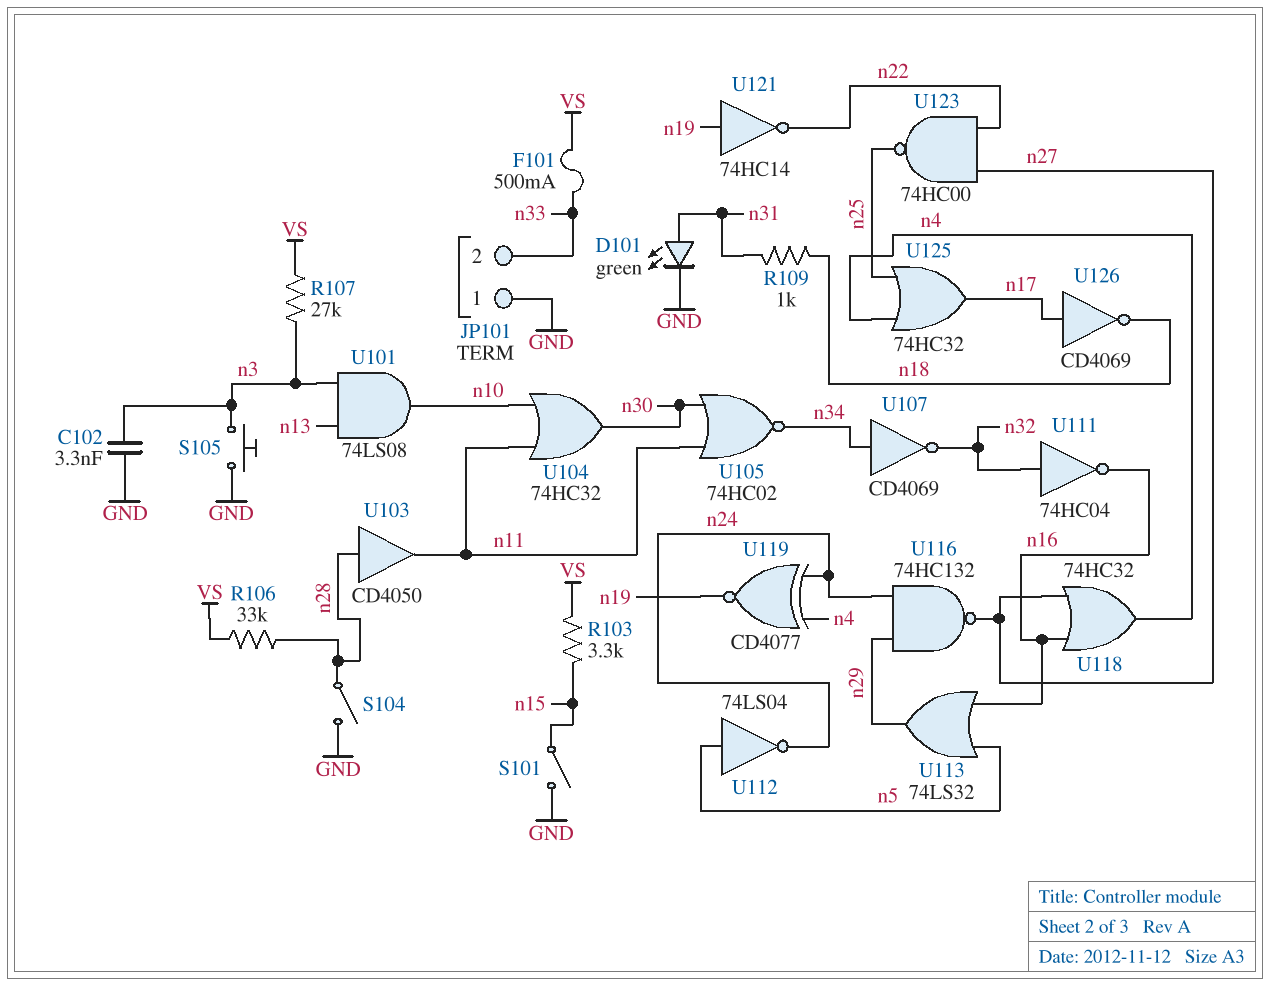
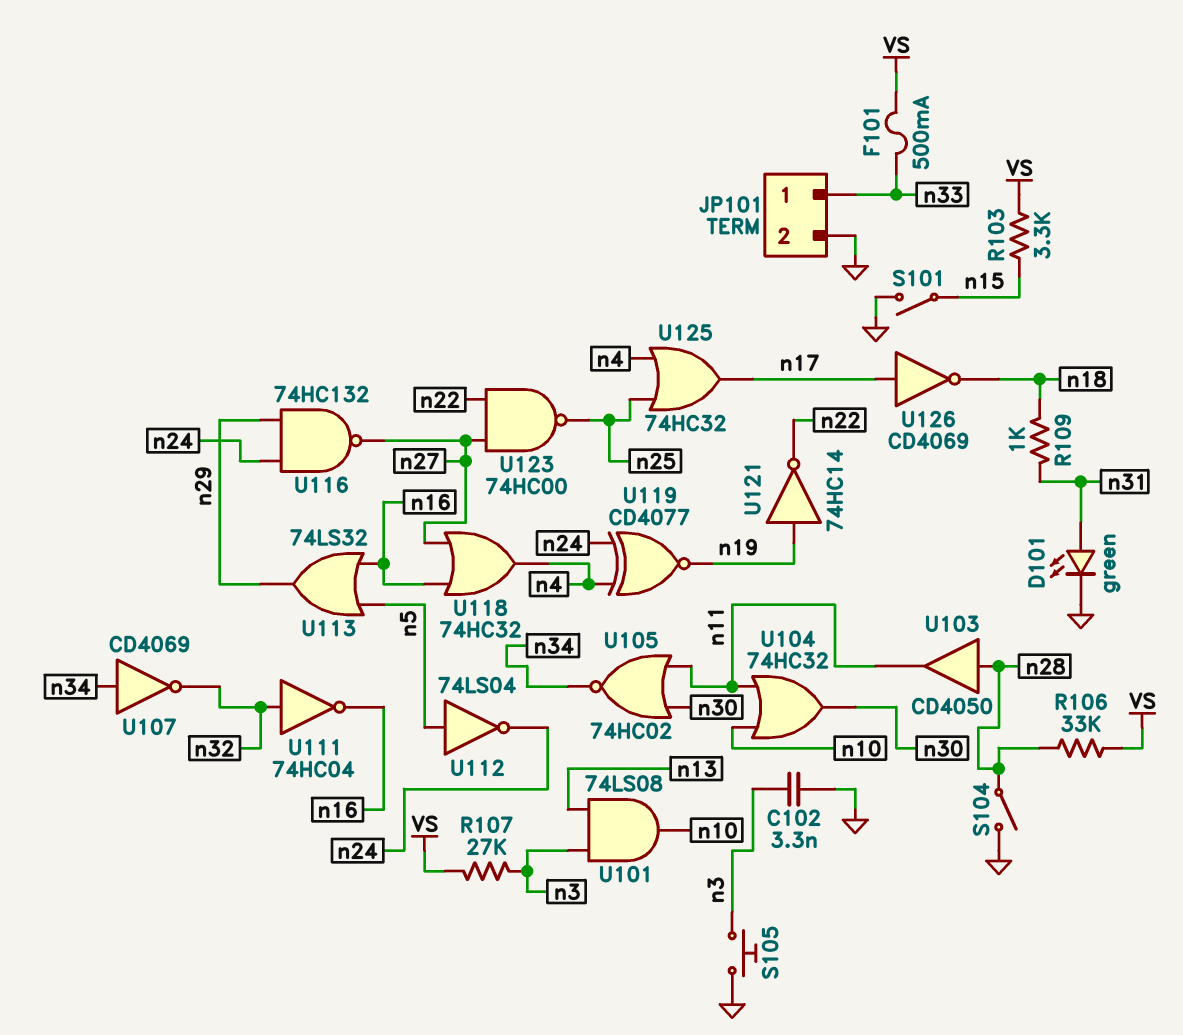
JP101 pin 1: GND -> n33
JP101 pin 2: n33 -> GND

